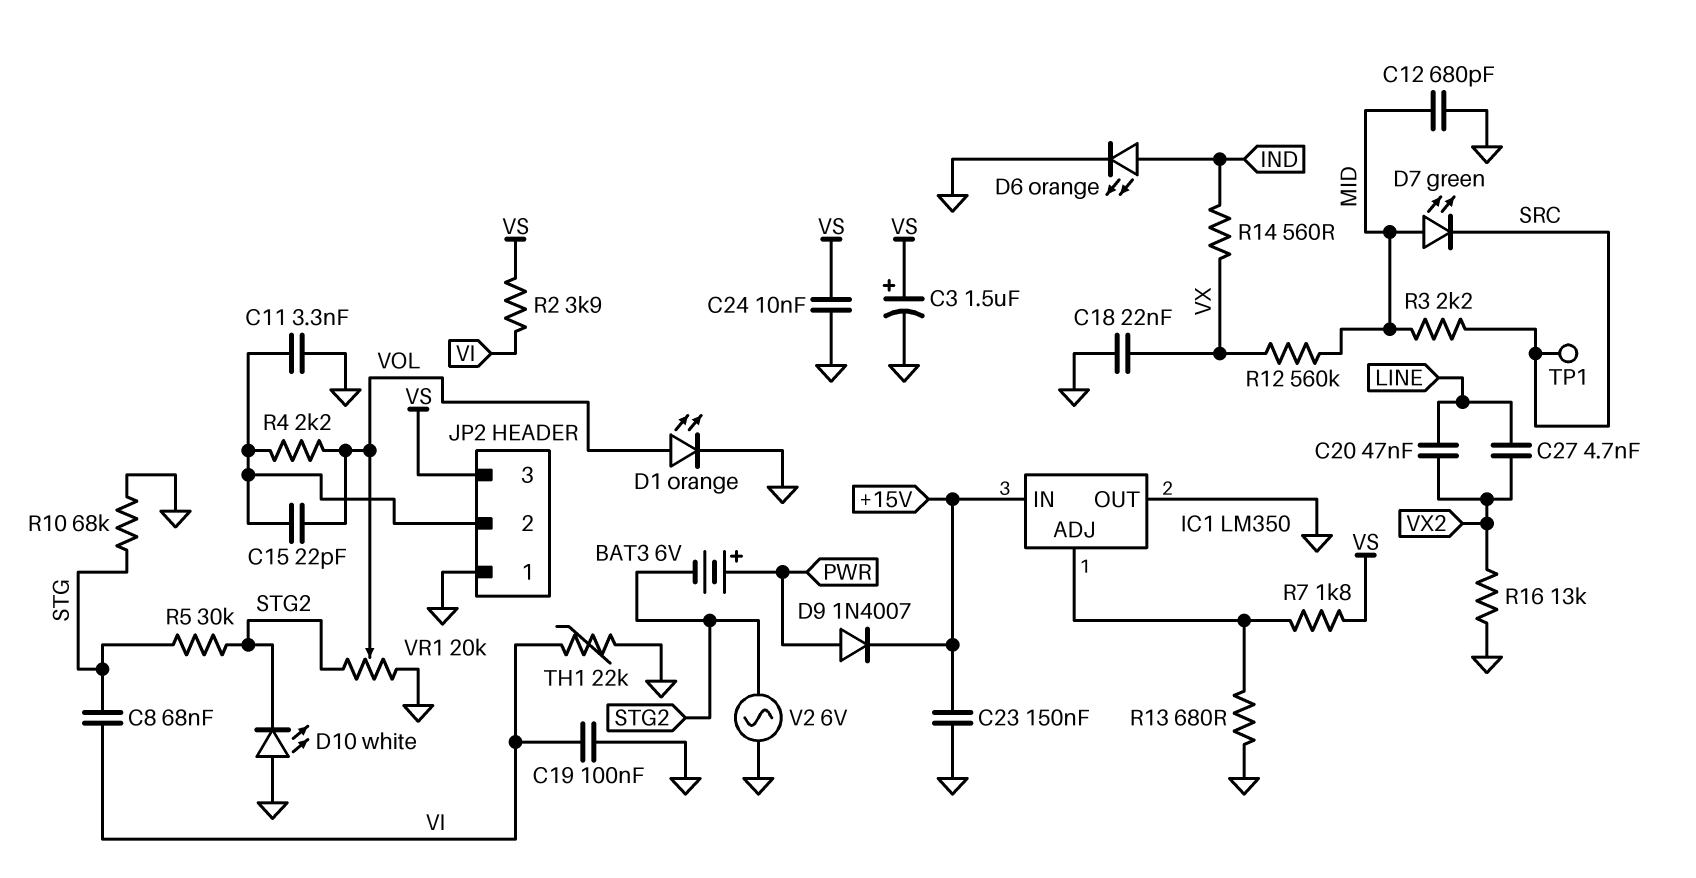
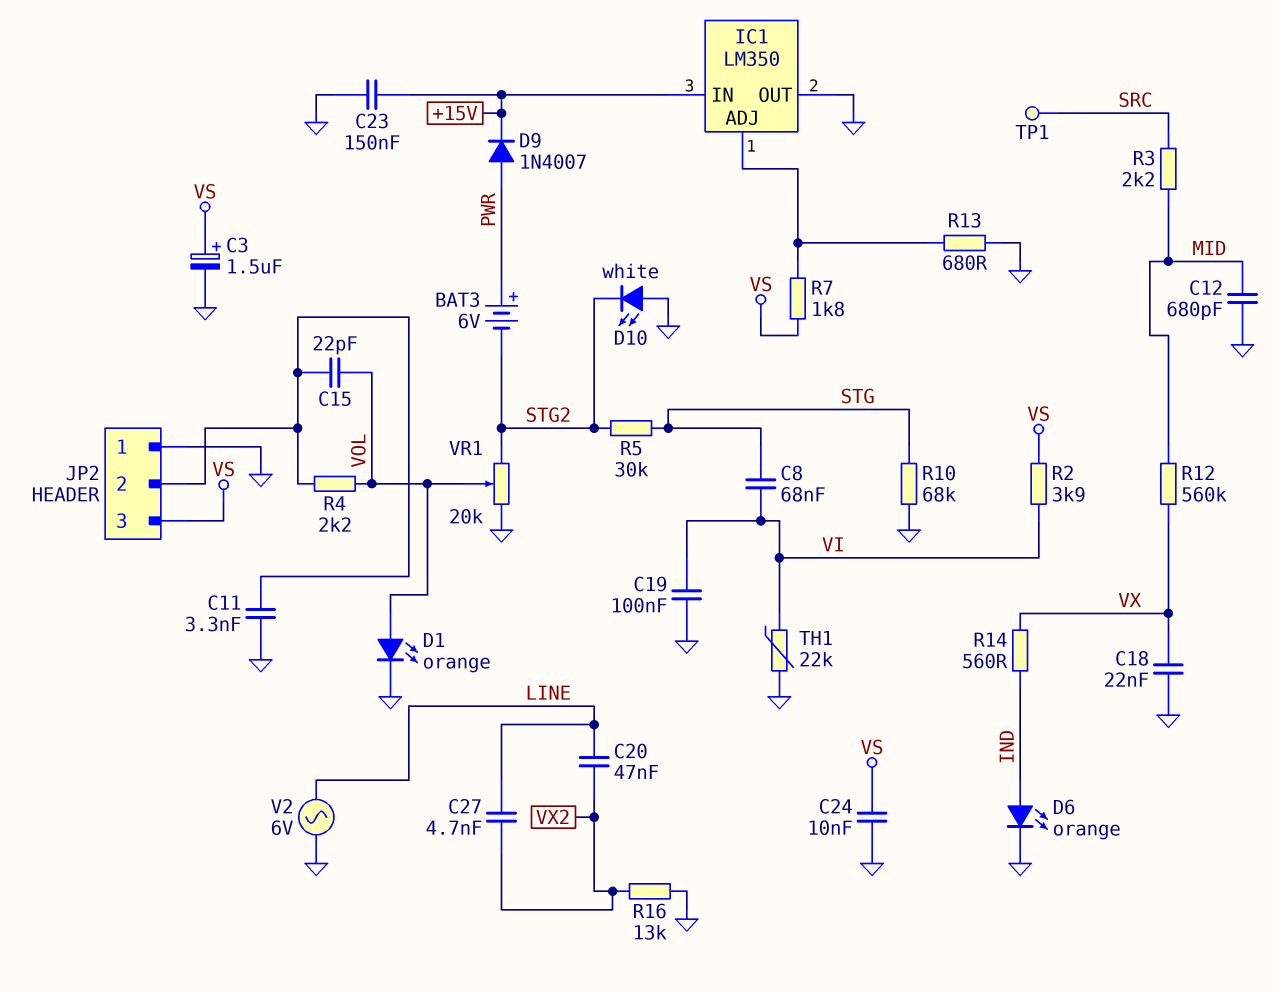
D7: LED green (A MID, K SRC) -> none
V2: AC 6V (GND, STG2) -> AC 6V (GND, LINE)

